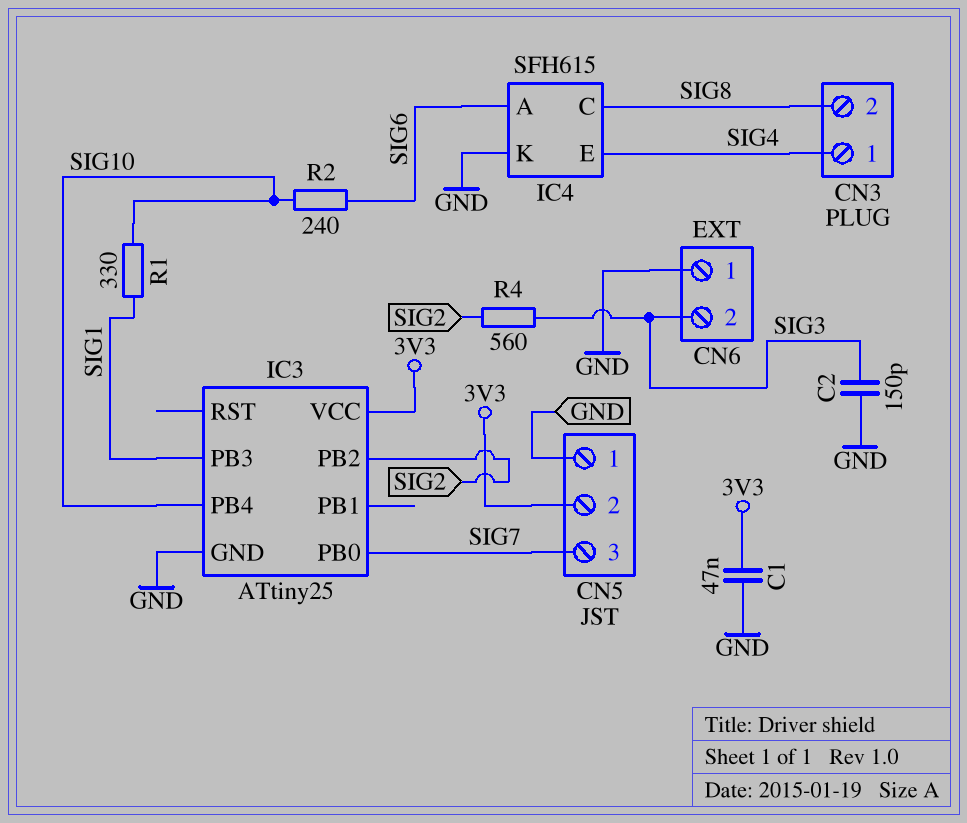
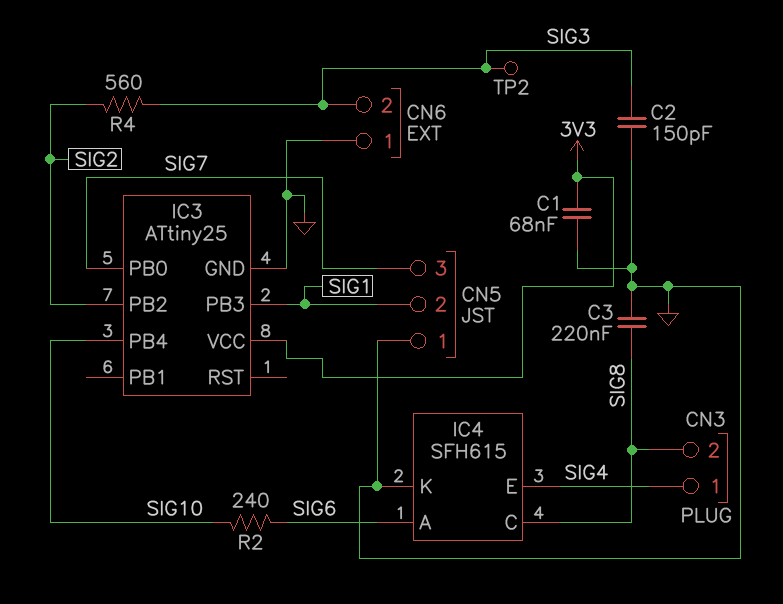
C1: 47nF (3V3, GND) -> 68nF (3V3, GND)
C3: none -> 220nF (GND, SIG8)
CN5 pin 2: 3V3 -> SIG1
R1: 330 (SIG1, SIG10) -> none
TP2: none -> test point (SIG3)

